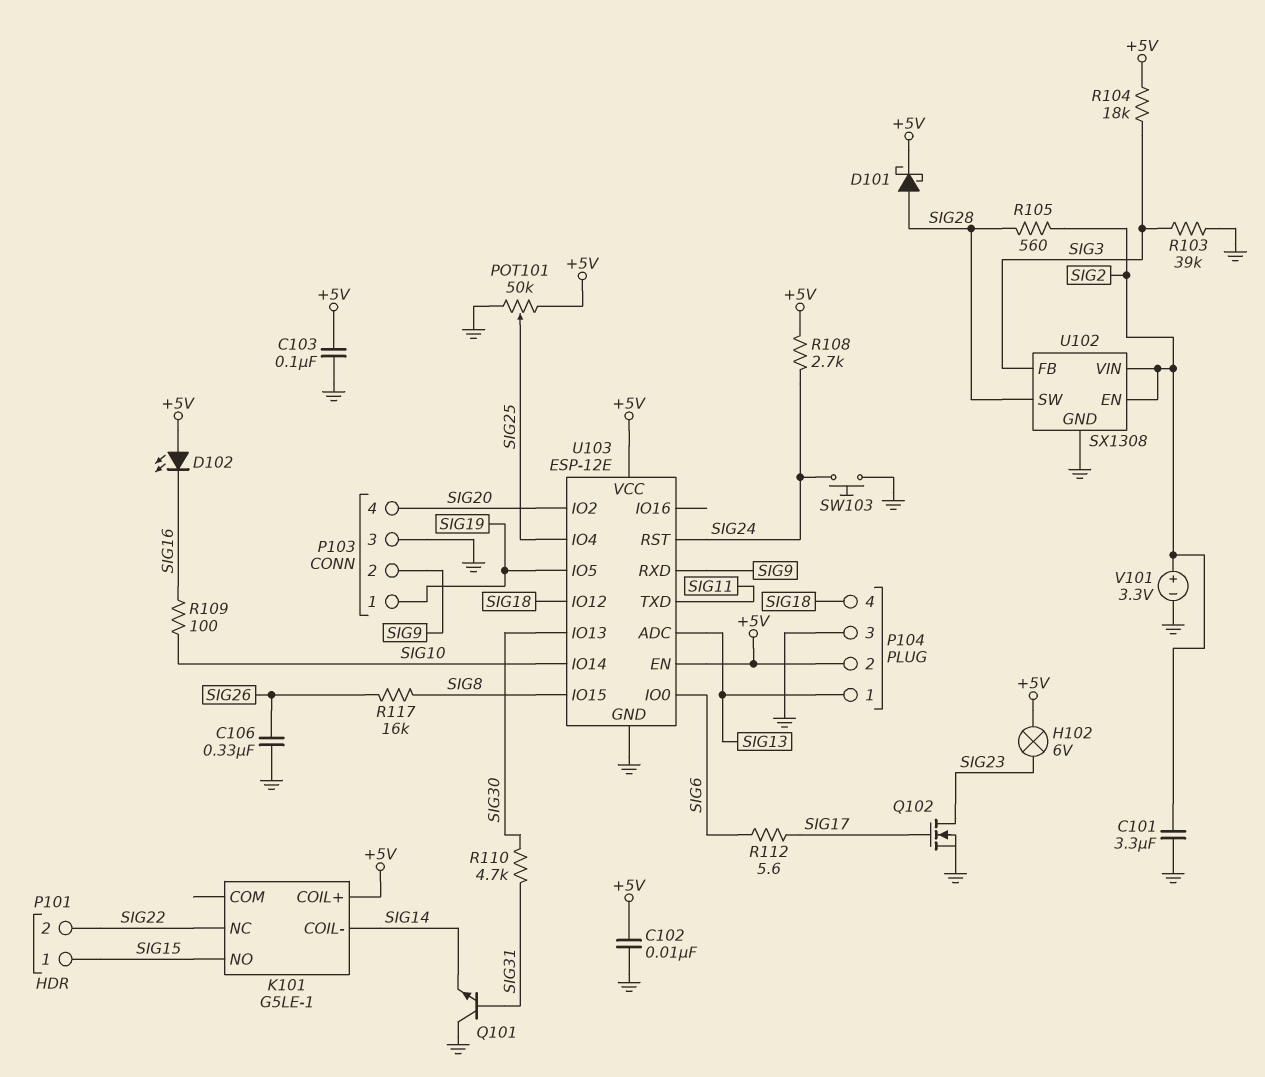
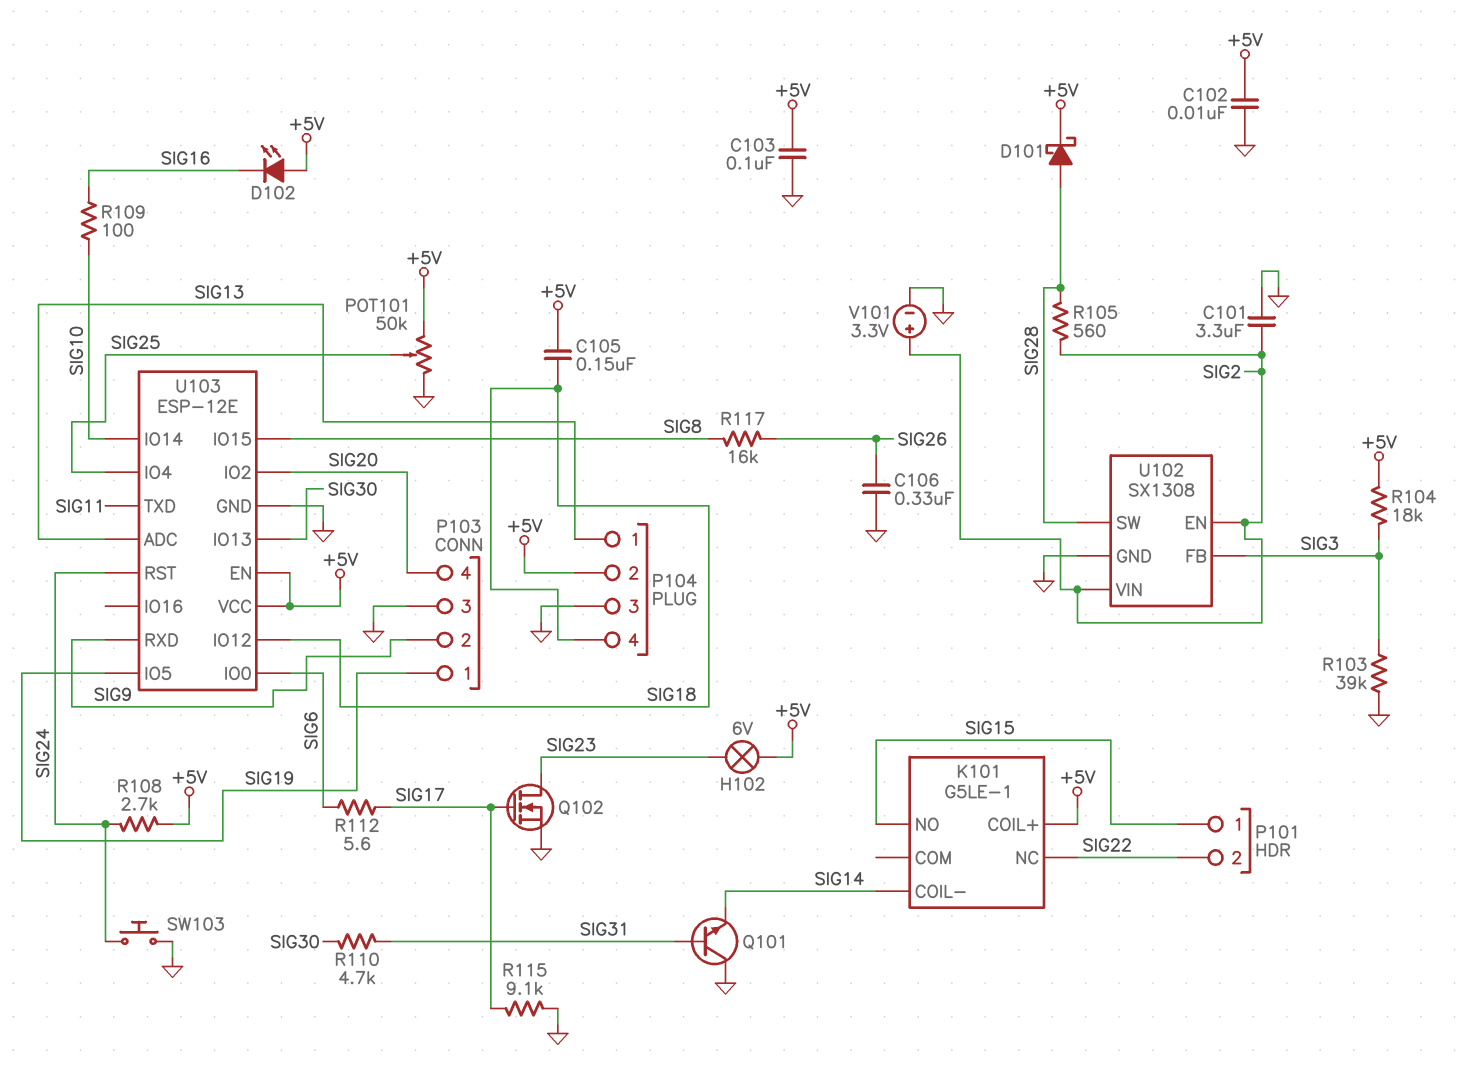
C105: none -> 150nF (+5V, SIG18)
R115: none -> 9.1k (GND, SIG17)

